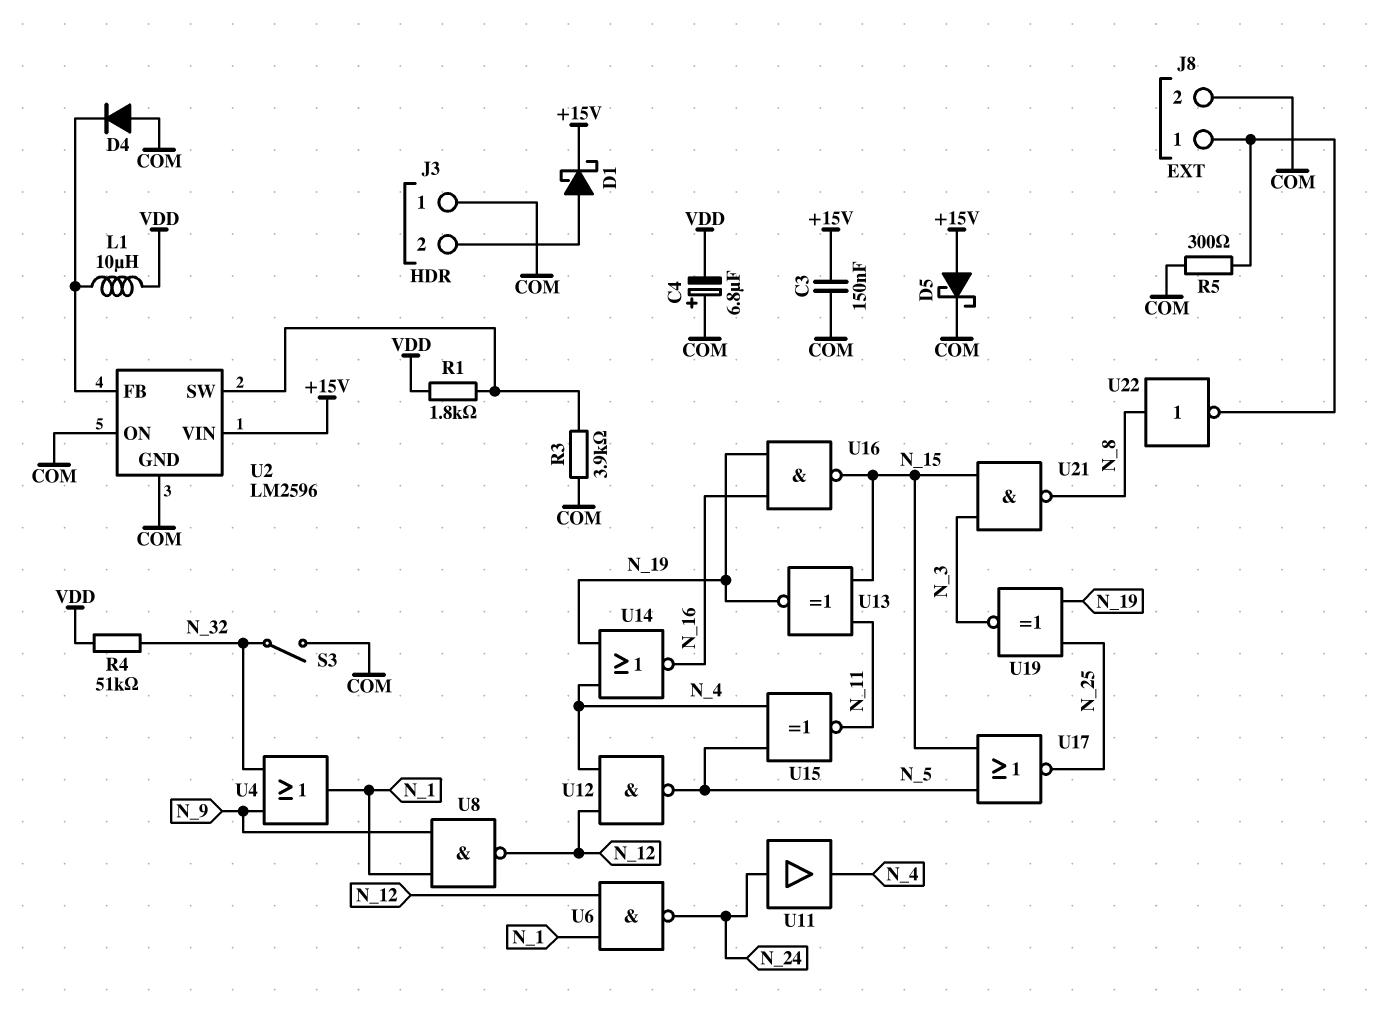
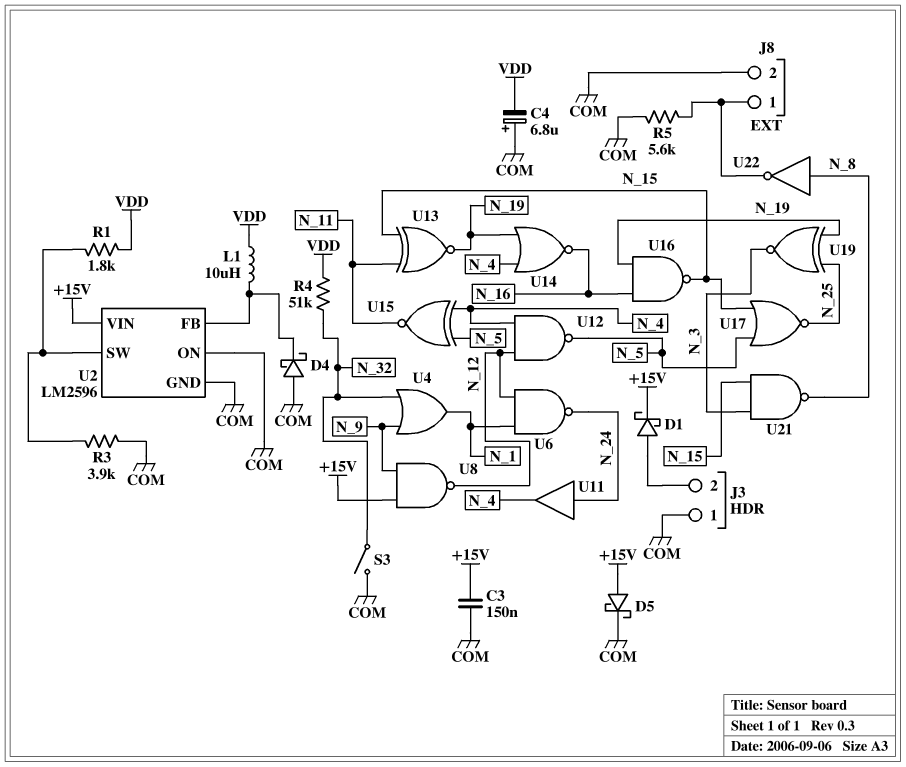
D4: diode (A COM, K U2/FB) -> schottky (A COM, K U2/FB)
R5: 300 (COM, J8/1) -> 5.6k (COM, J8/1)
U8: NAND (in N_1, in N_9, out N_12) -> NAND (in +15V, in N_9, out N_12)

